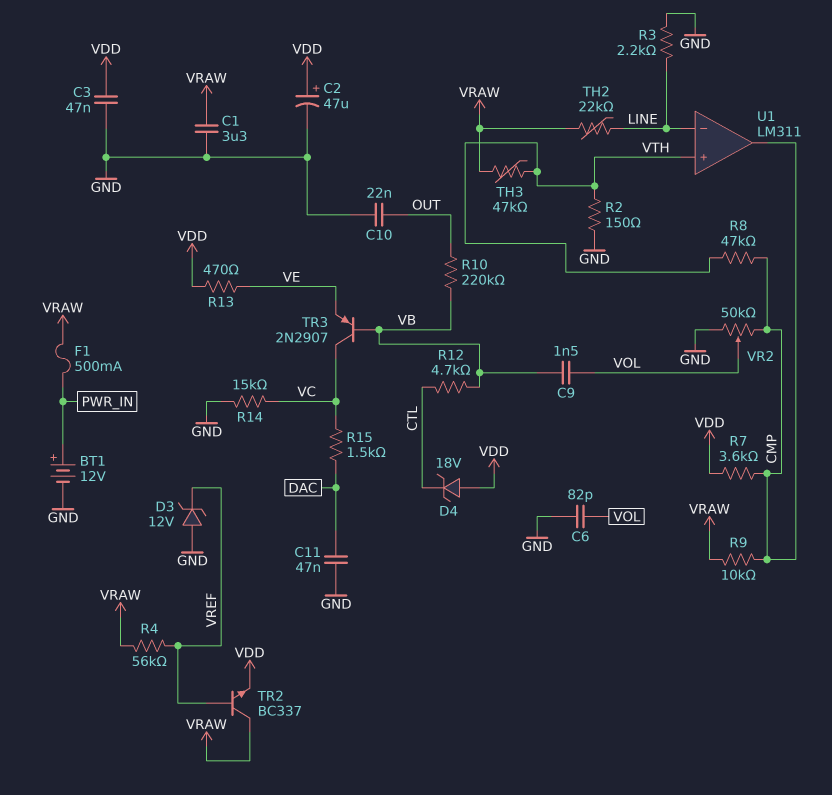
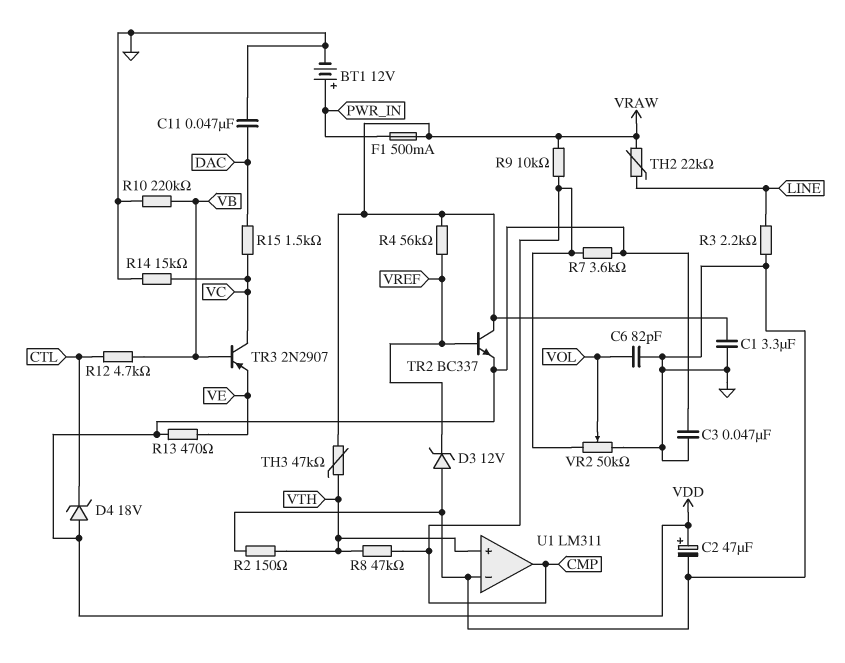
C9: 1.5nF (VB, VOL) -> none
C10: 22nF (GND, OUT) -> none
R10: 220k (OUT, VB) -> 220k (GND, VB)
U1 pin in-: LINE -> GND

